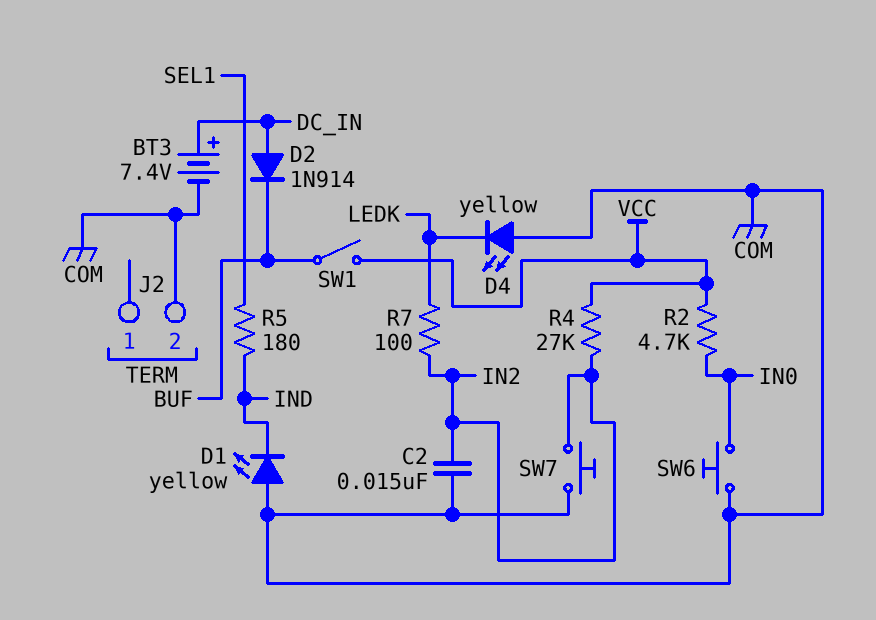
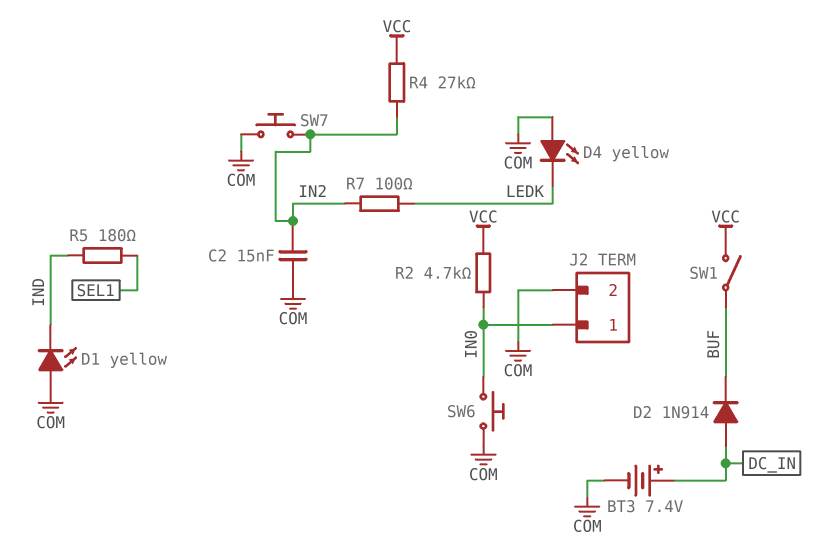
J2 pin 1: none -> IN0

